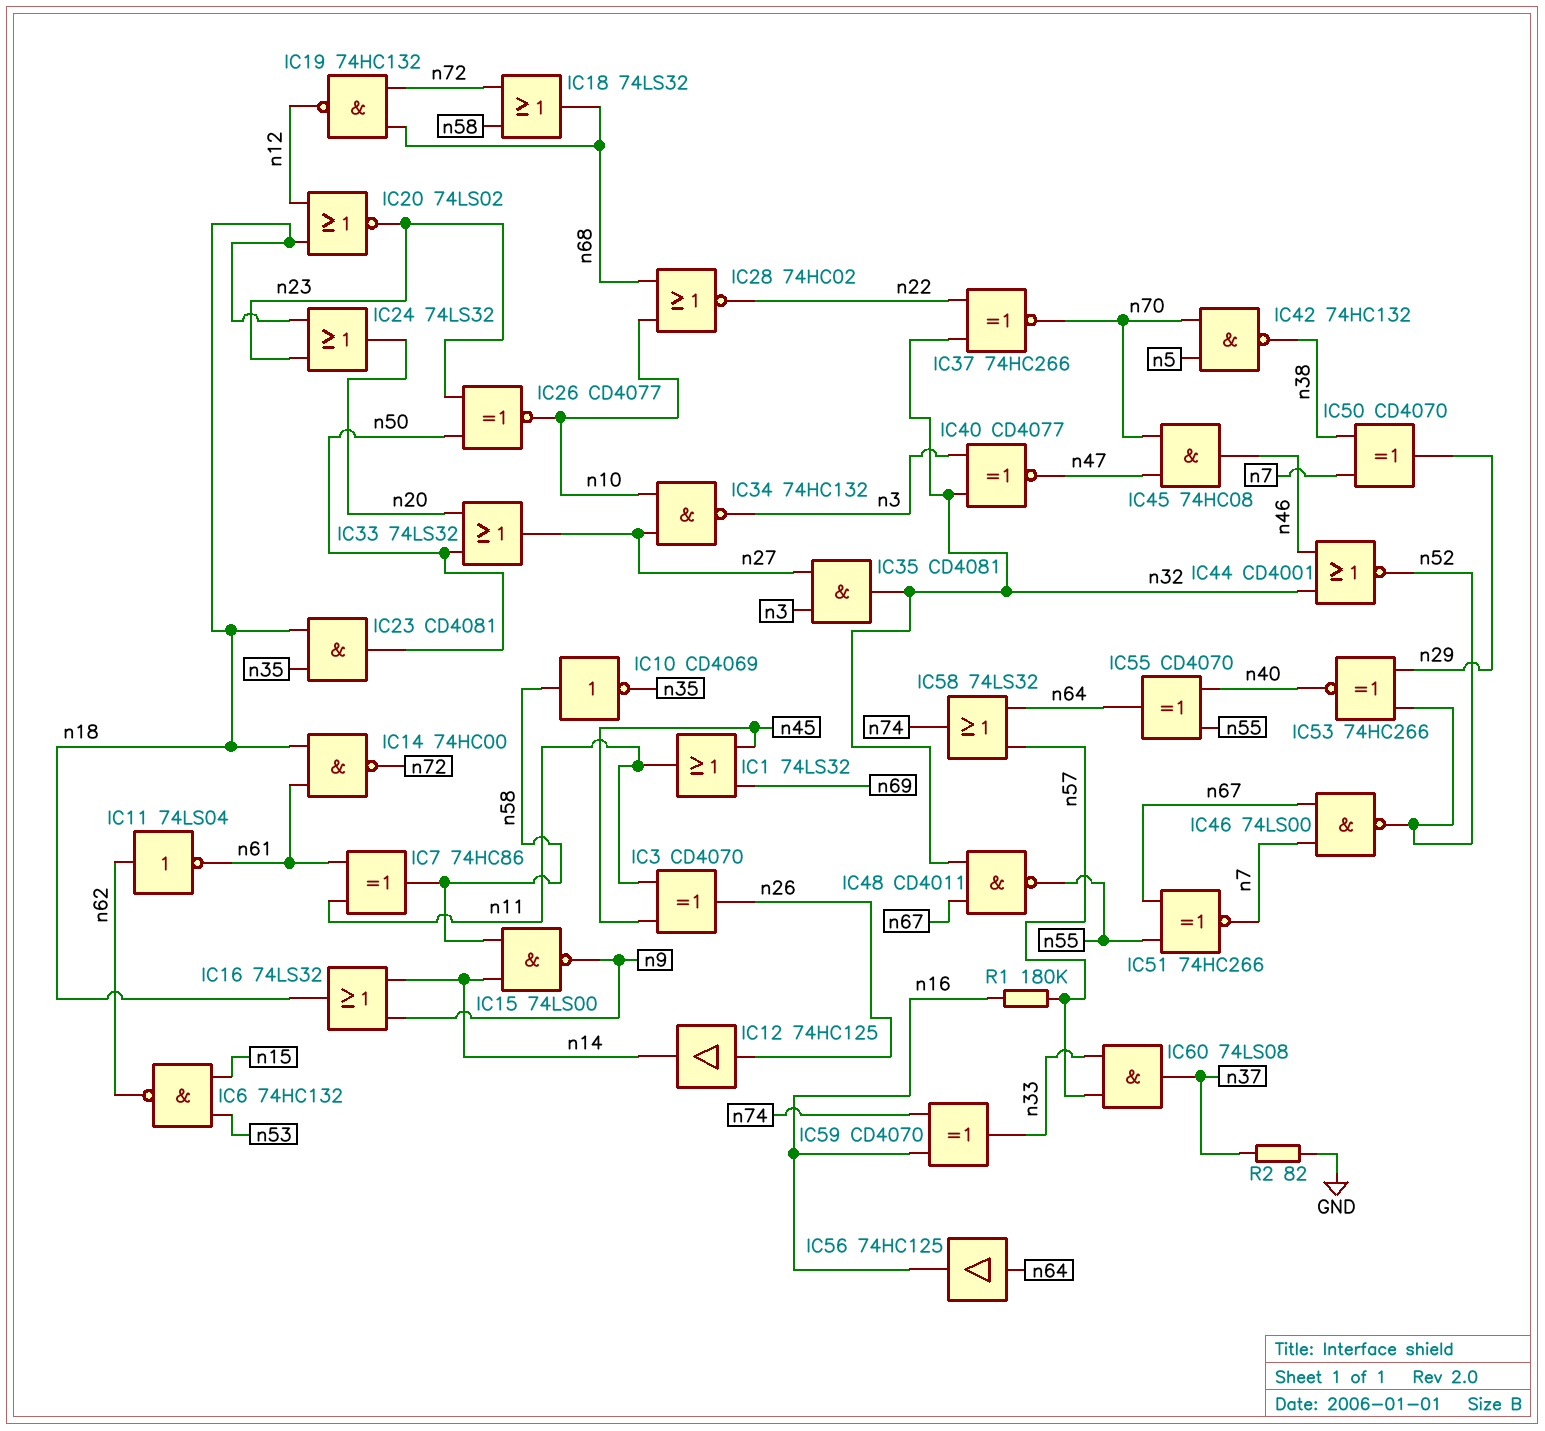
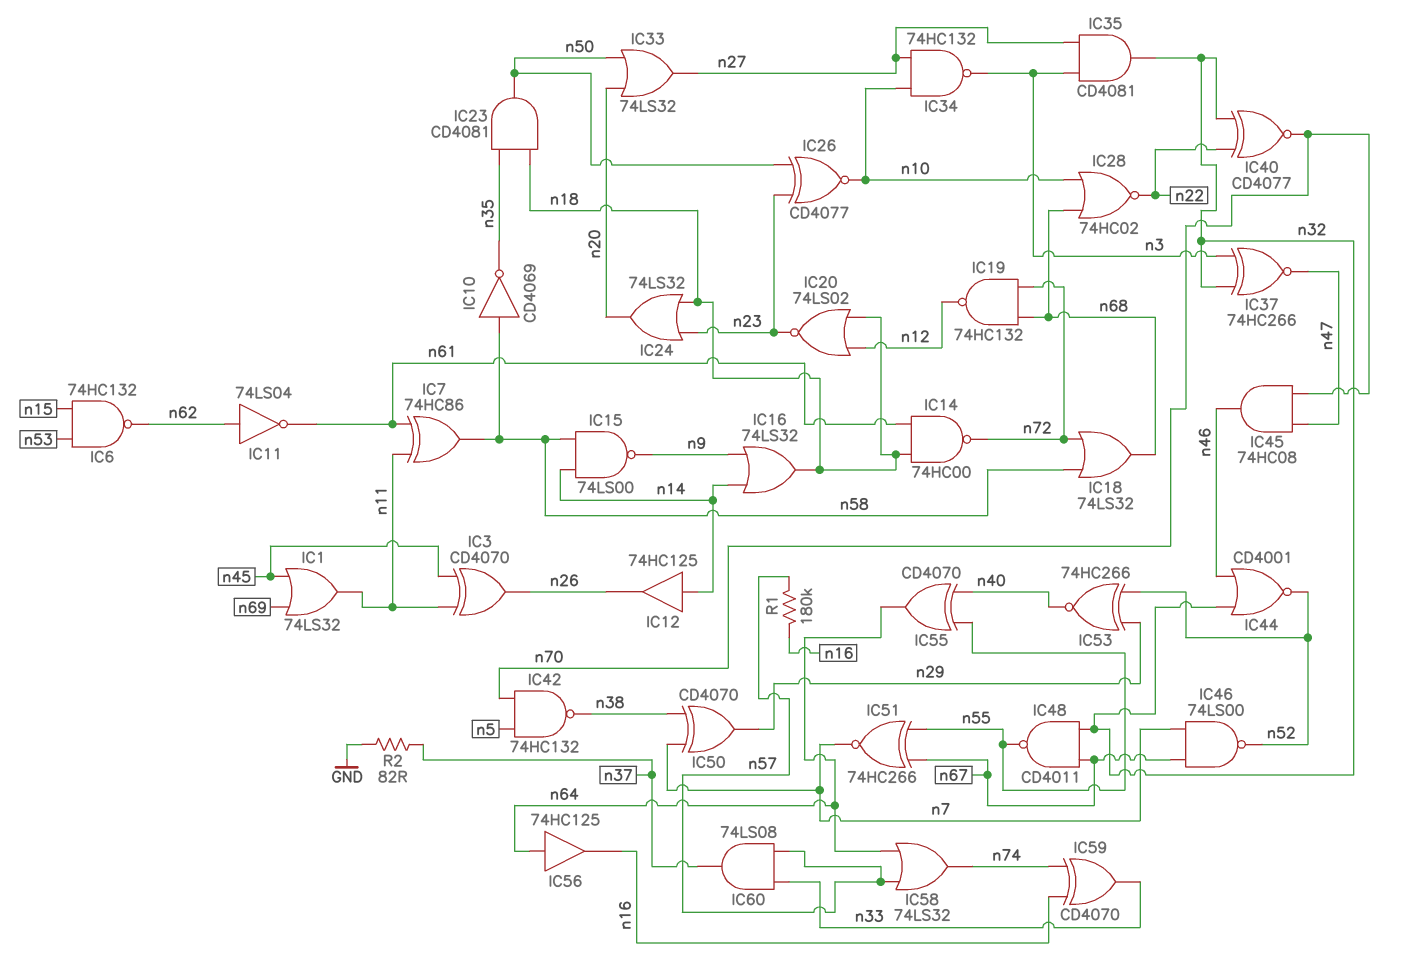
IC12: buffer 74HC125 (in n26, out n14) -> buffer 74HC125 (in n14, out n26)
IC37: XNOR 74HC266 (in n22, in n32, out n70) -> XNOR 74HC266 (in n3, in n32, out n47)
IC40: XNOR CD4077 (in n3, in n32, out n47) -> XNOR CD4077 (in n22, in n32, out n70)

